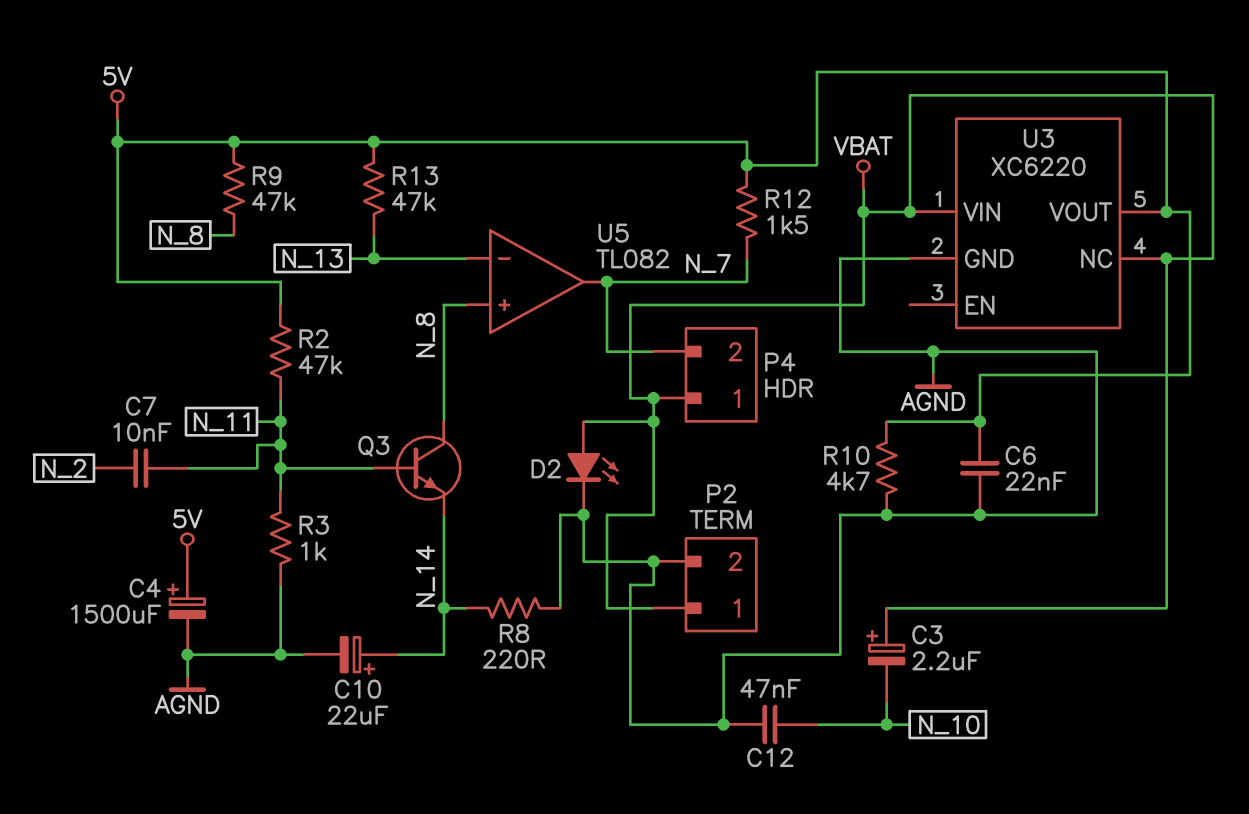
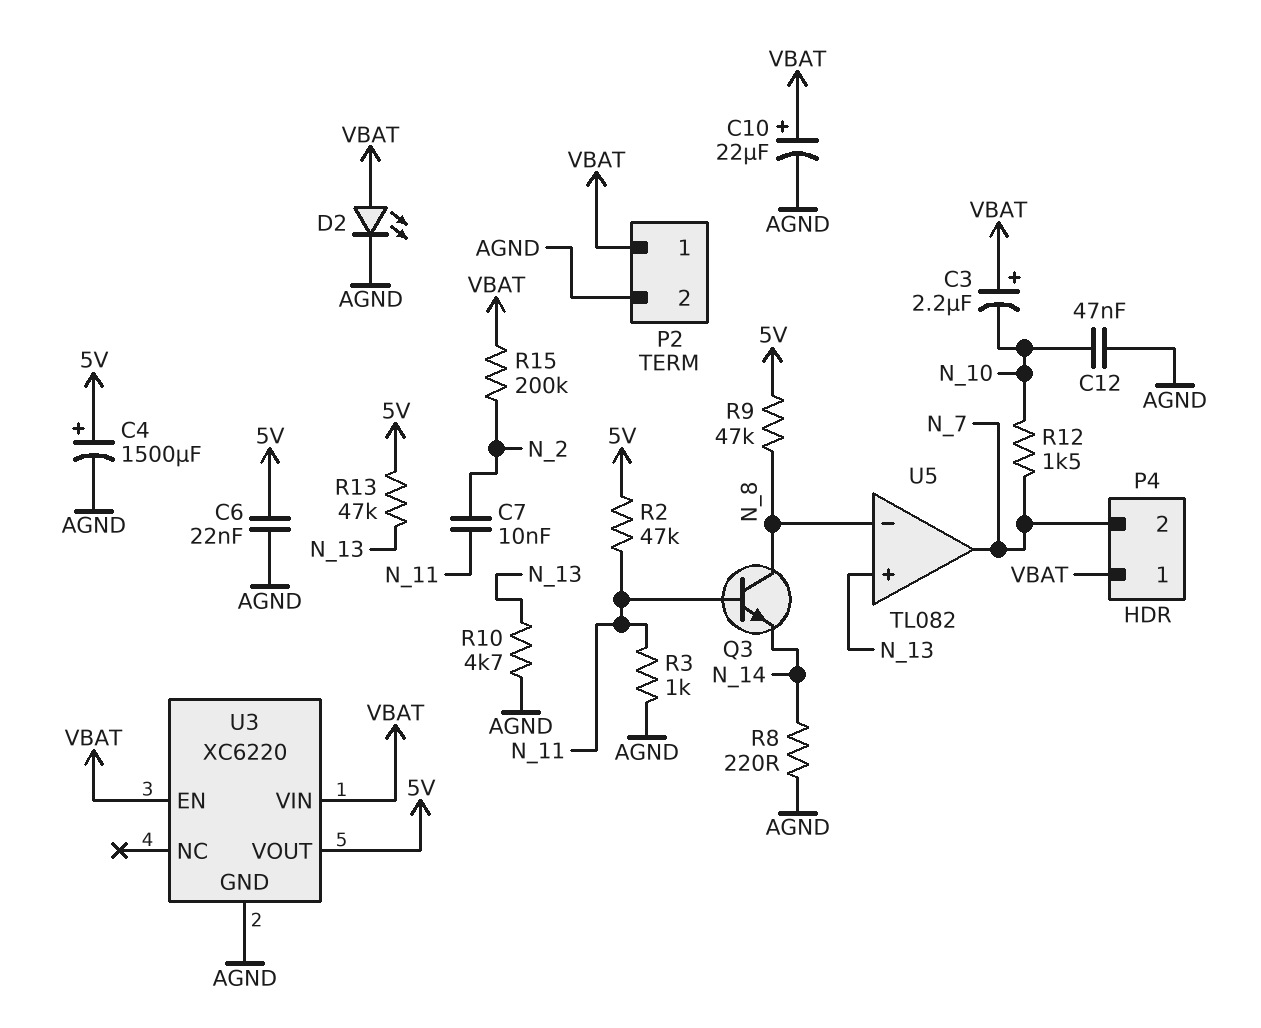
C10: 22uF (plus N_14, minus AGND) -> 22uF (plus VBAT, minus AGND)
R10: 4.7k (5V, AGND) -> 4.7k (AGND, N_13)
R12: 1.5k (5V, N_7) -> 1.5k (N_7, N_10)
R15: none -> 200k (N_2, VBAT)
U3 pin EN: none -> VBAT
U3 pin NC: VBAT -> none
U5 pin in+: N_8 -> N_13
U5 pin in-: N_13 -> N_8

